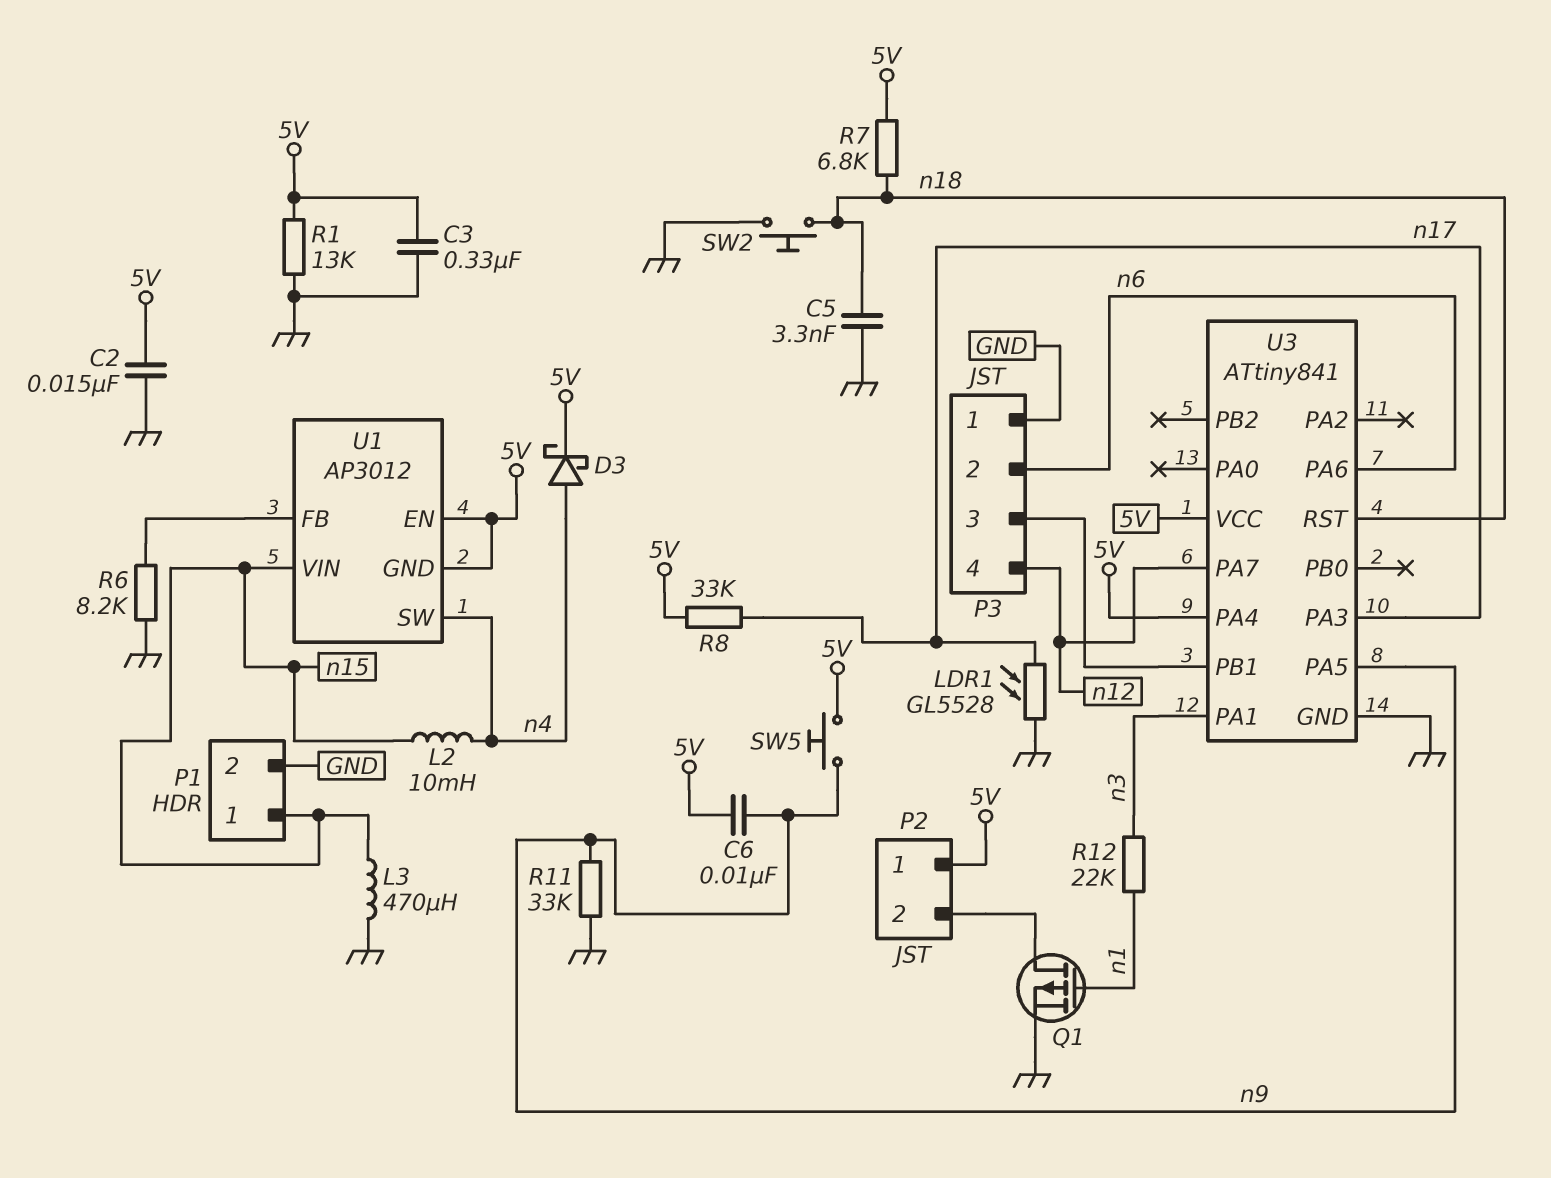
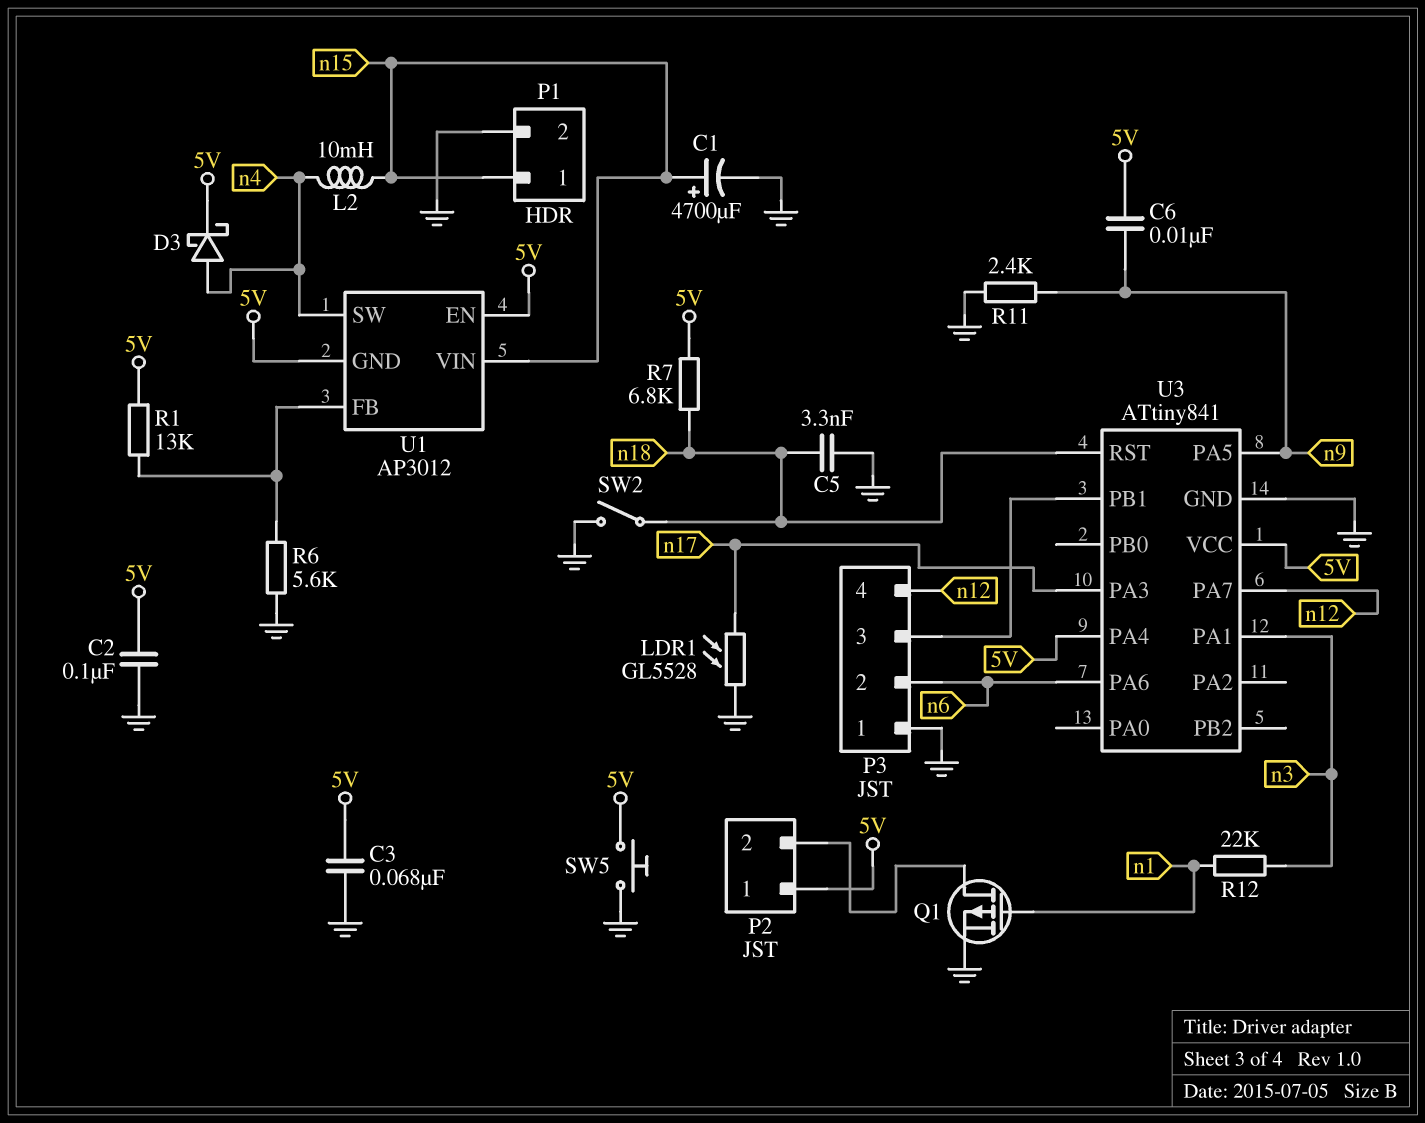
C1: none -> 4700uF (plus n15, minus GND)
C2: 15nF (5V, GND) -> 100nF (5V, GND)
C3: 330nF (5V, GND) -> 68nF (5V, GND)
L3: 470uH (GND, n15) -> none
R1: 13k (5V, GND) -> 13k (5V, U1/FB)
R6: 8.2k (GND, U1/FB) -> 5.6k (GND, U1/FB)
R8: 33k (5V, n17) -> none
R11: 33k (GND, n9) -> 2.4k (GND, n9)
SW2: button (GND, n18) -> switch (GND, n18)
SW5: button (5V, n9) -> button (5V, GND)

